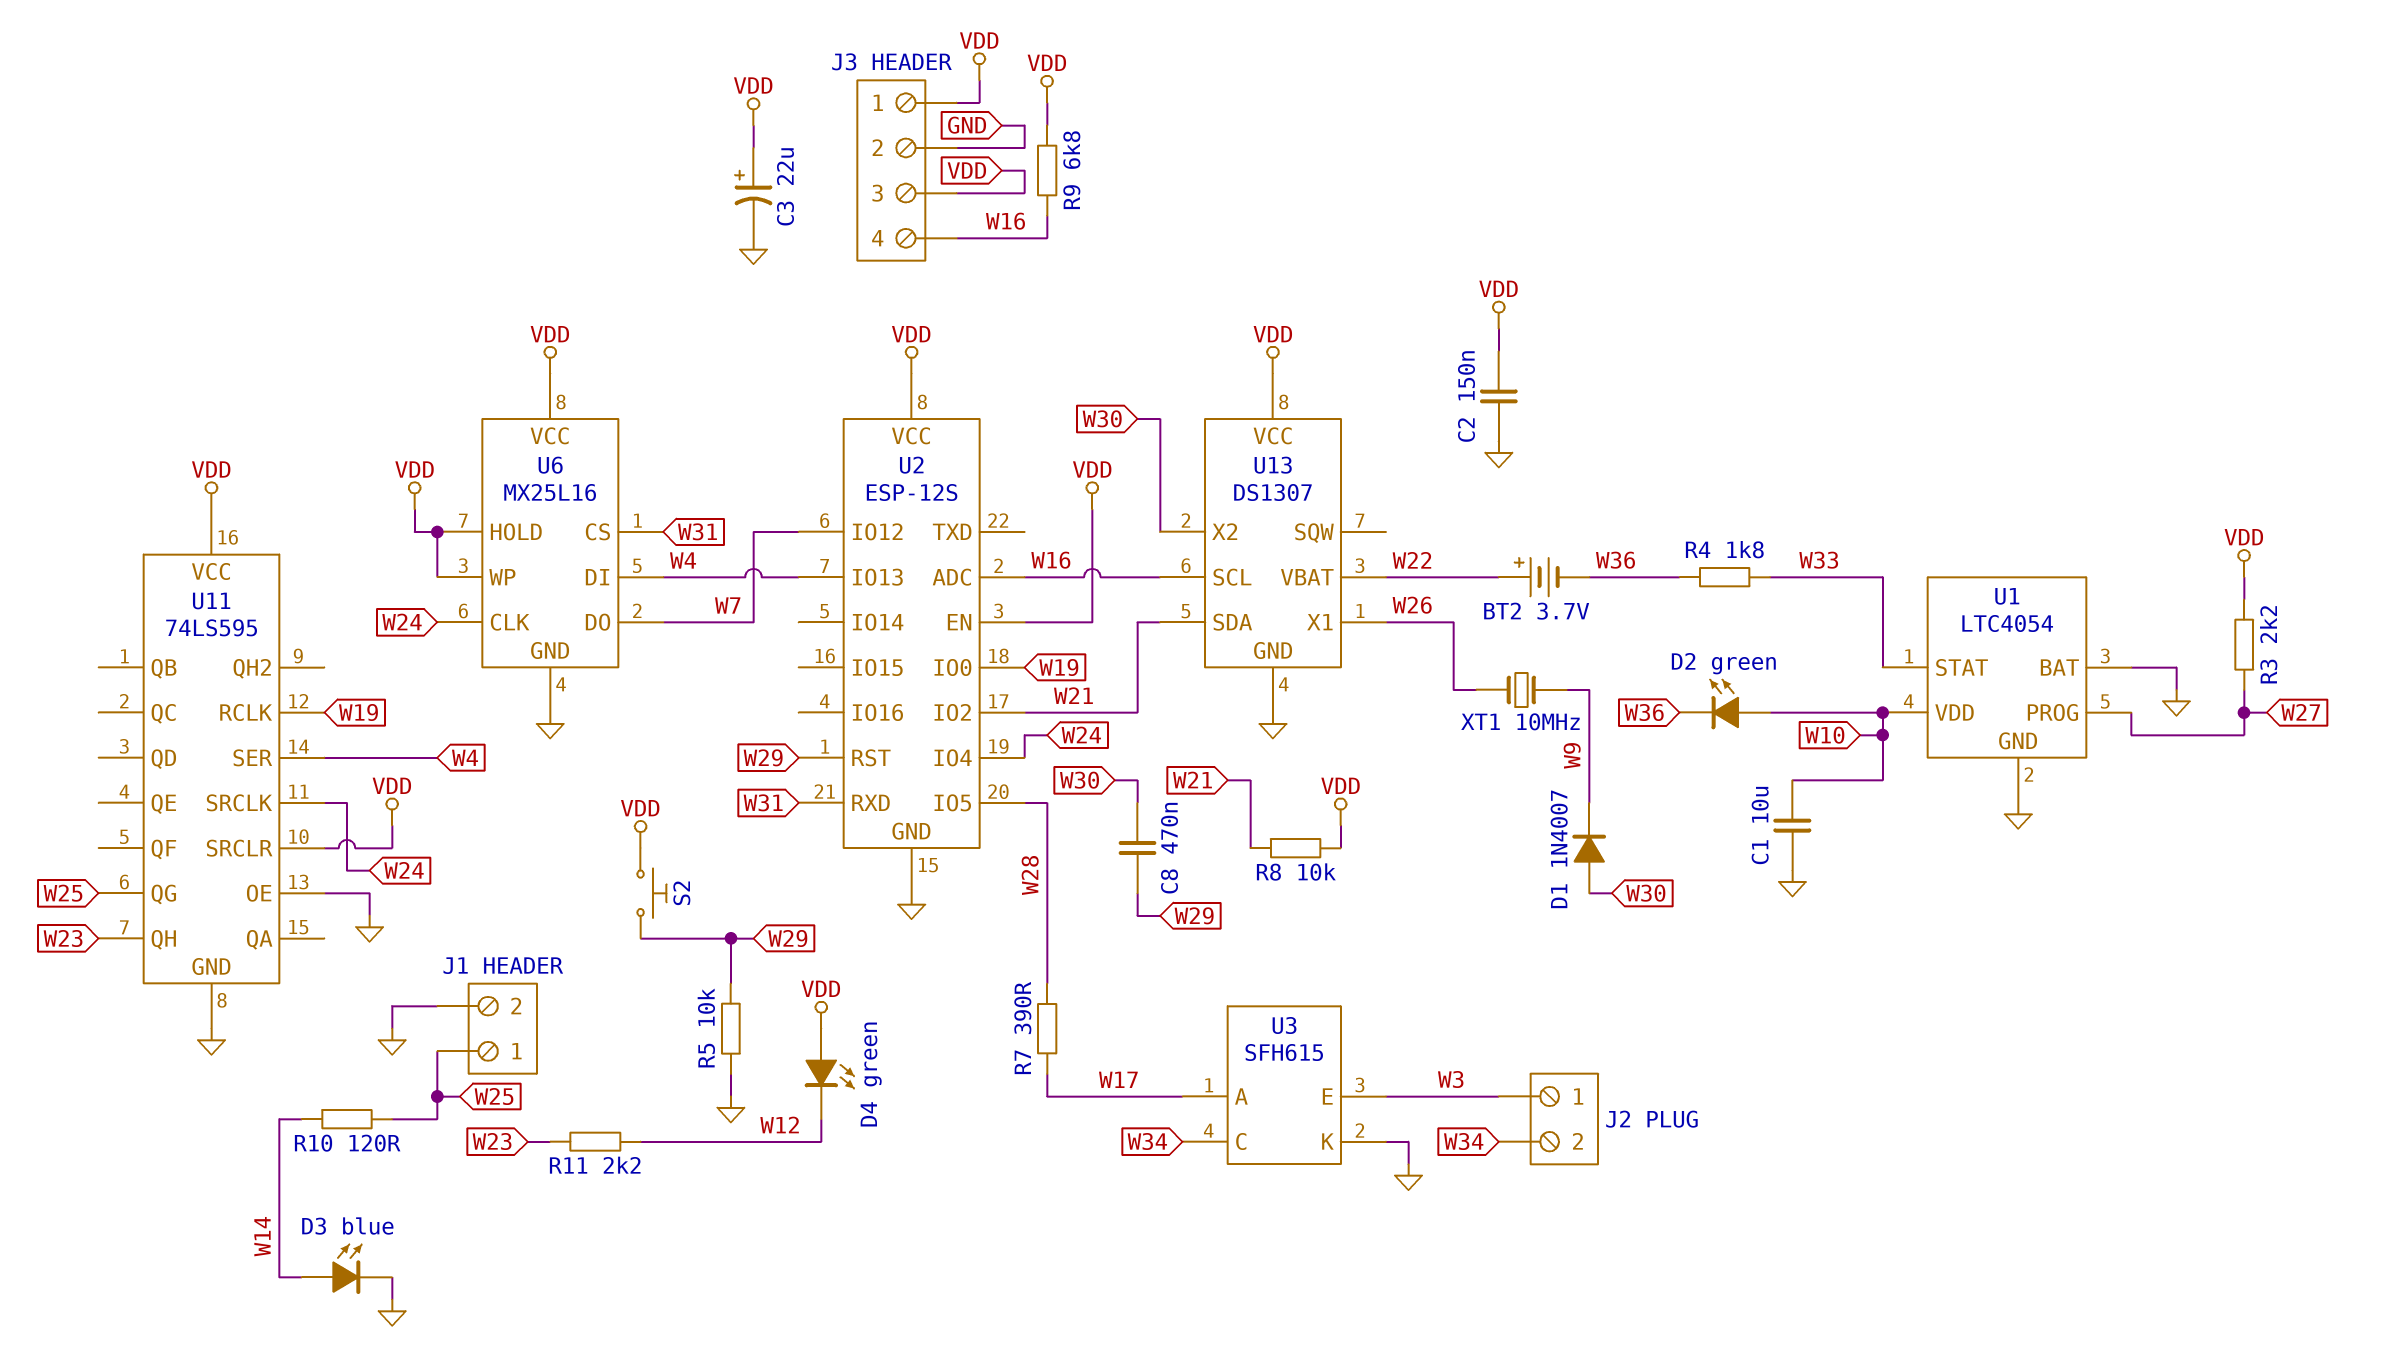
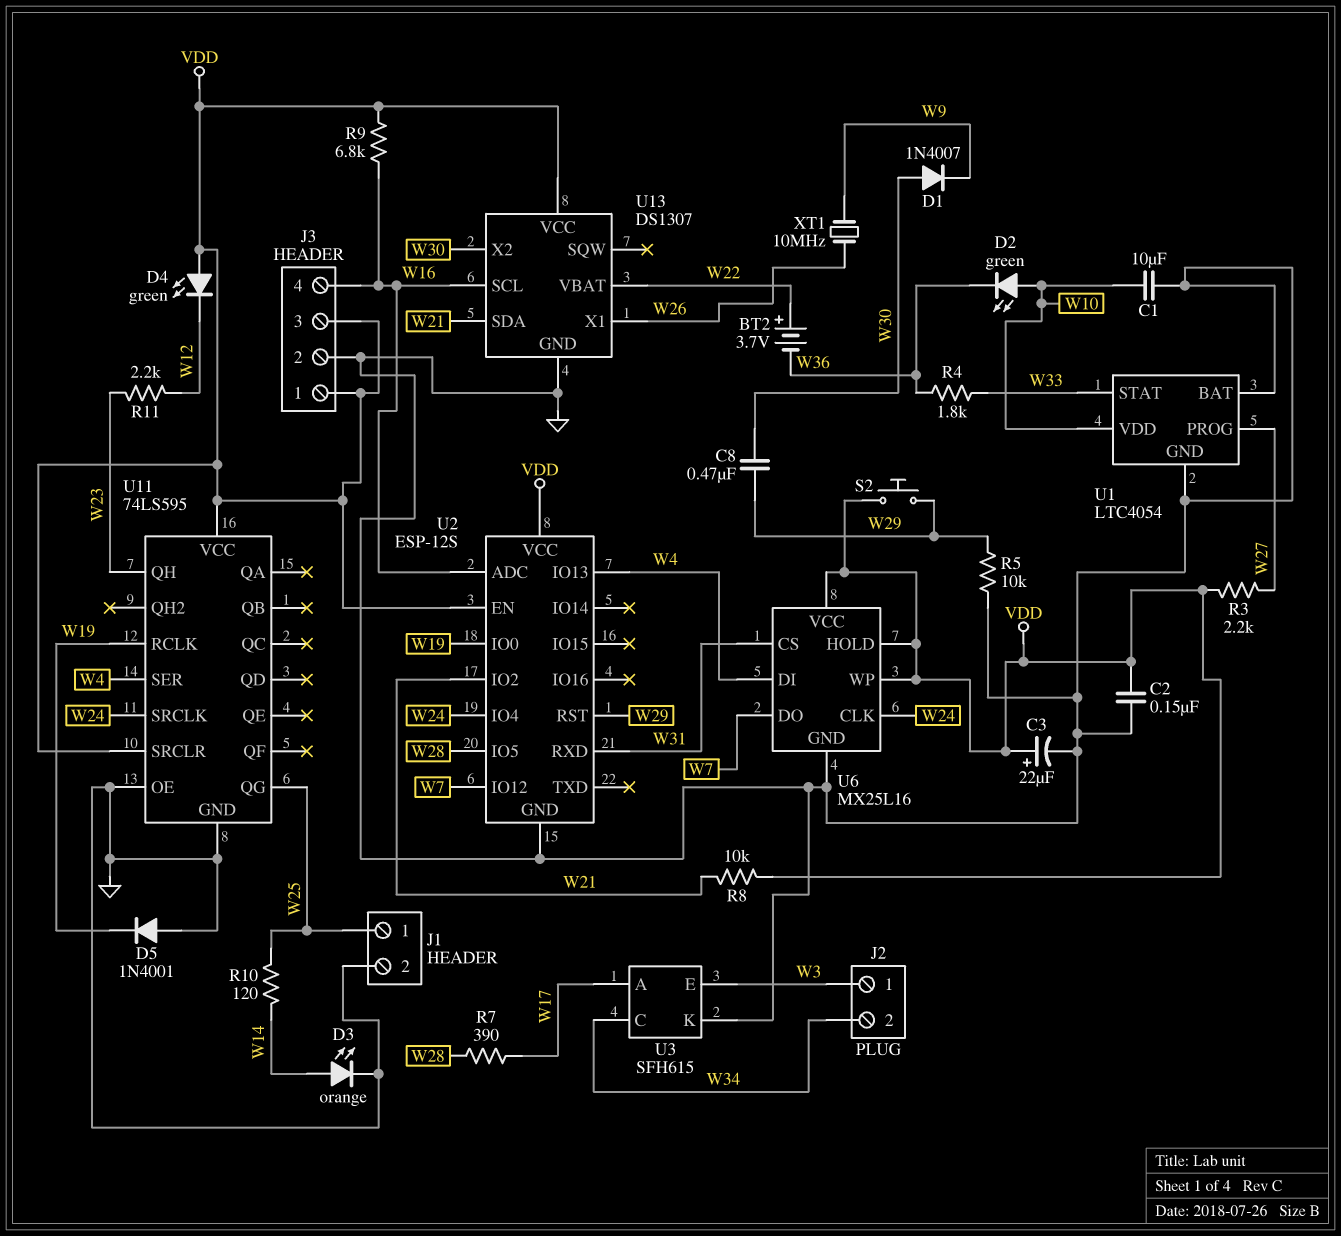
D3: LED blue (A W14, K GND) -> LED orange (A W14, K GND)
D5: none -> diode 1N4001 (A GND, K W19)

